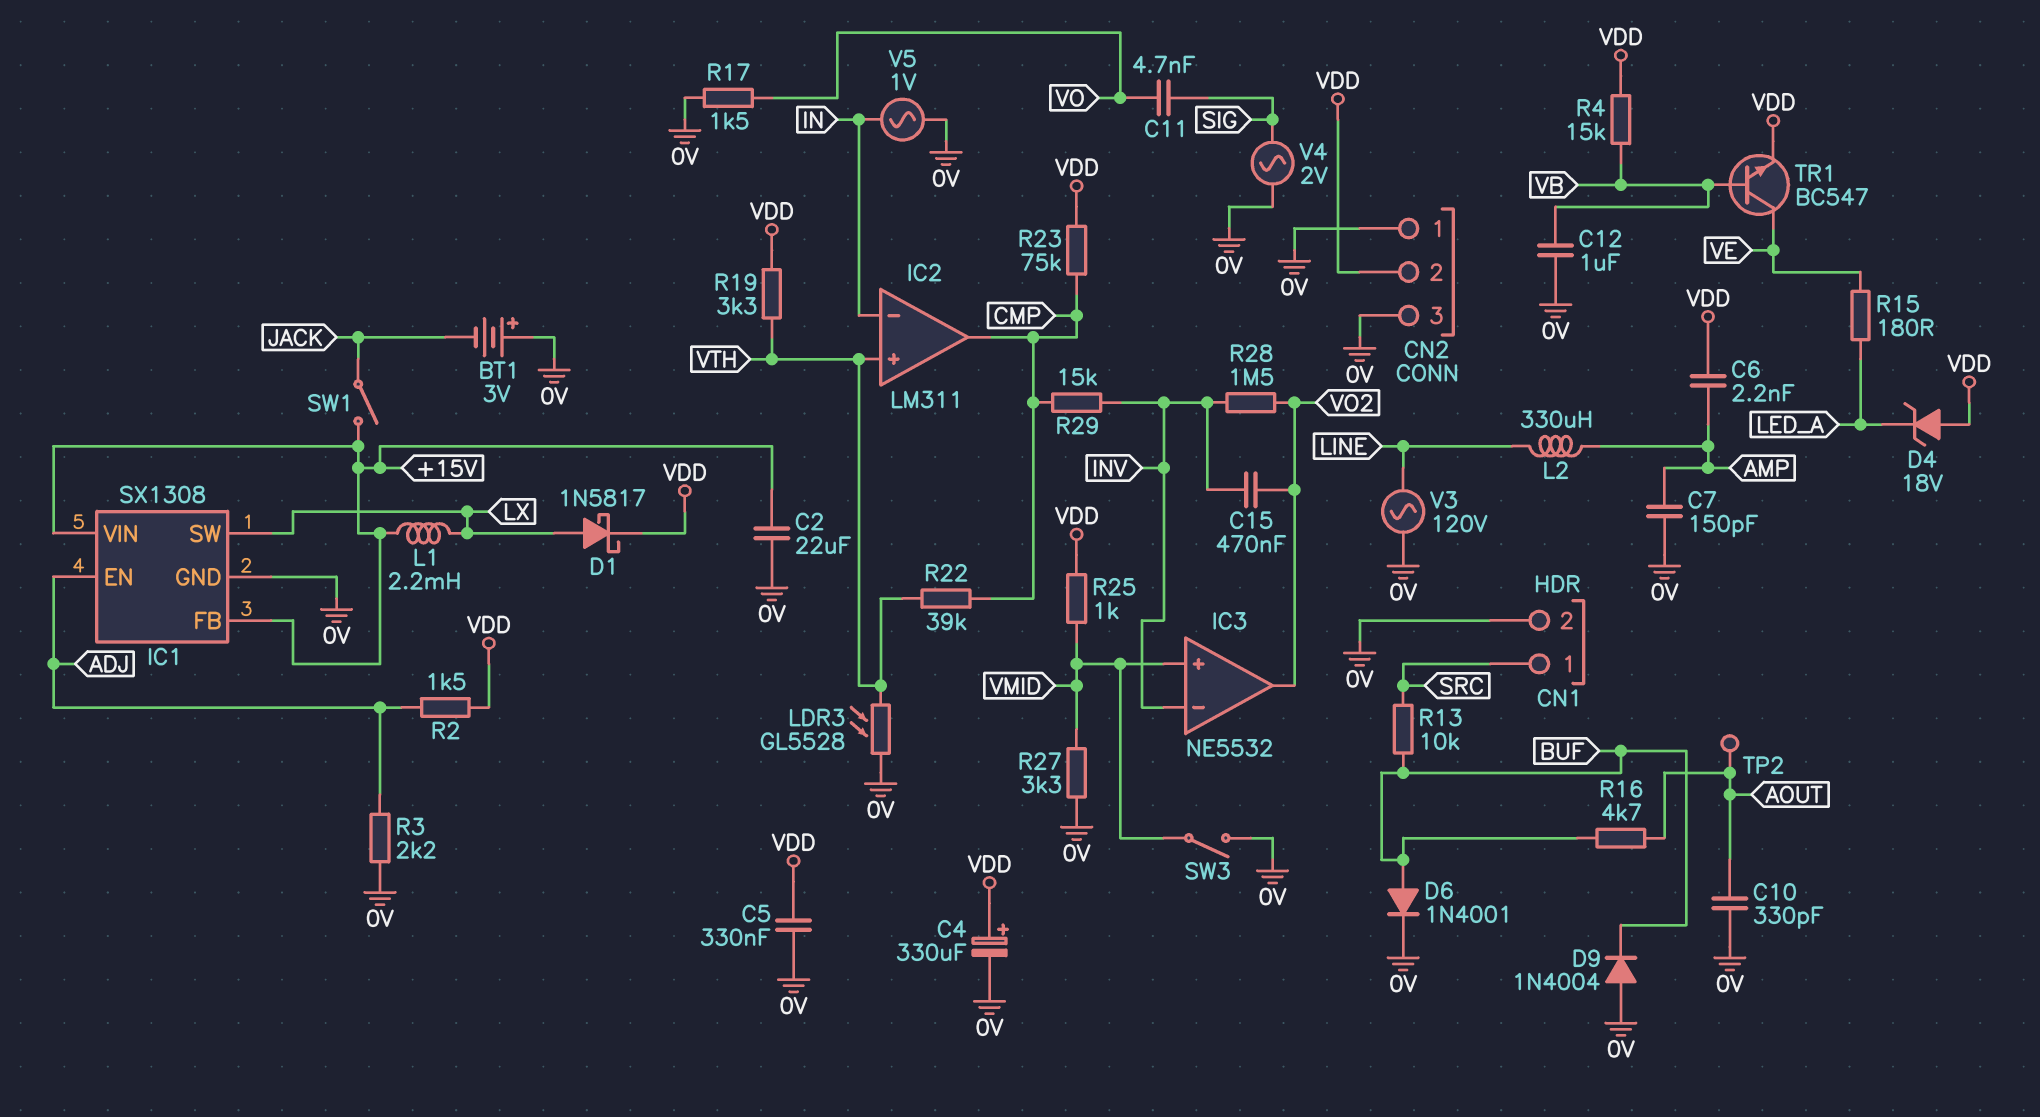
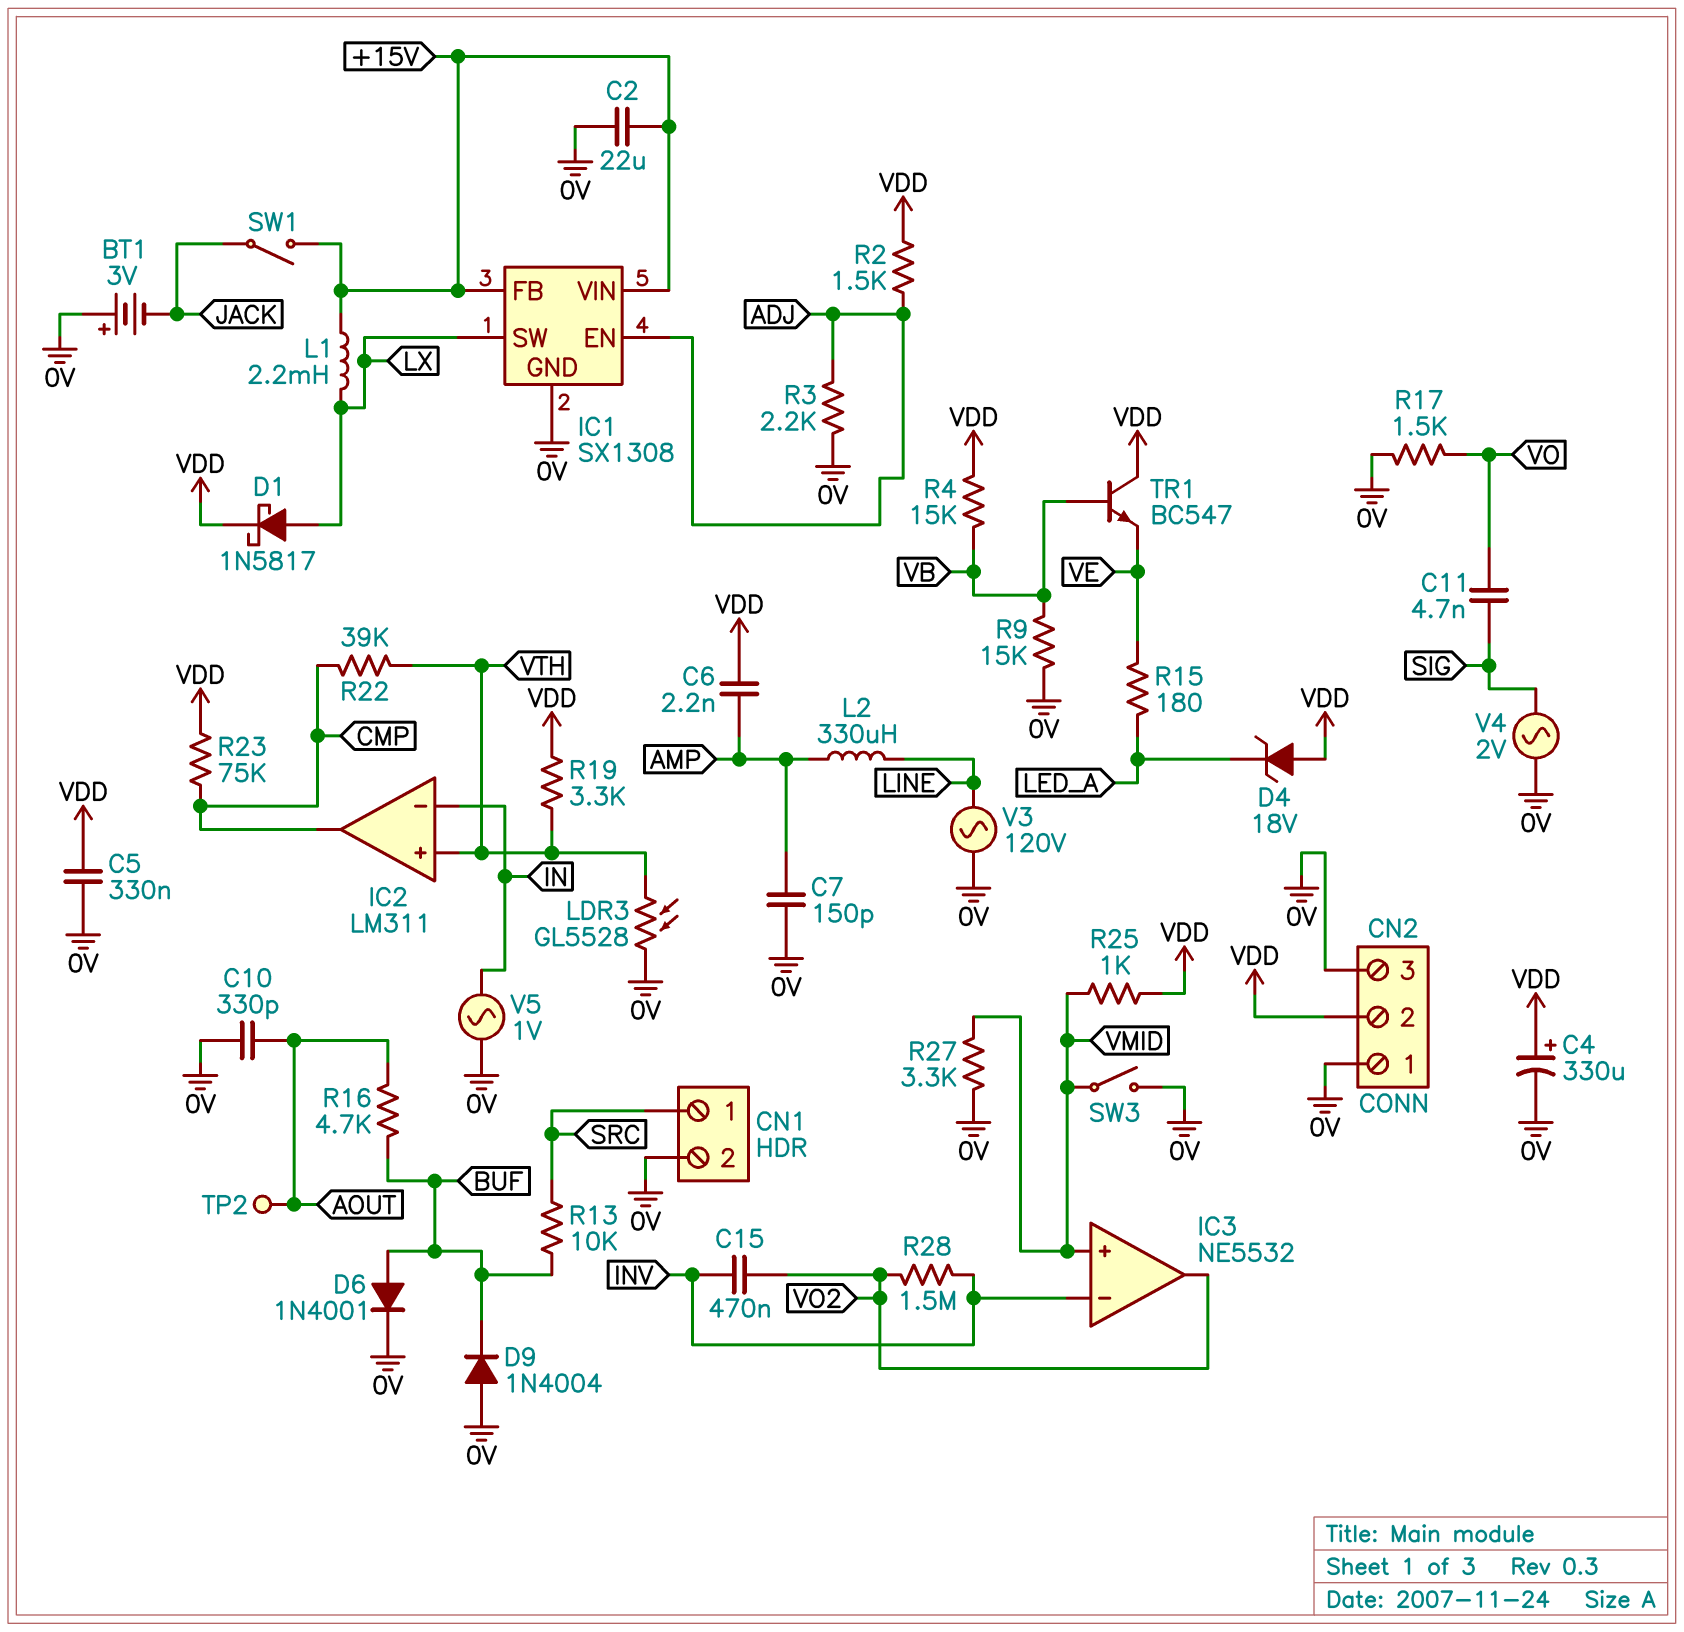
C12: 1uF (0V, VB) -> none
R9: none -> 15k (0V, VB)
R29: 15k (CMP, INV) -> none
TR1: NPN BC547 (B VB, C VE, E VDD) -> NPN BC547 (B VB, C VDD, E VE)

